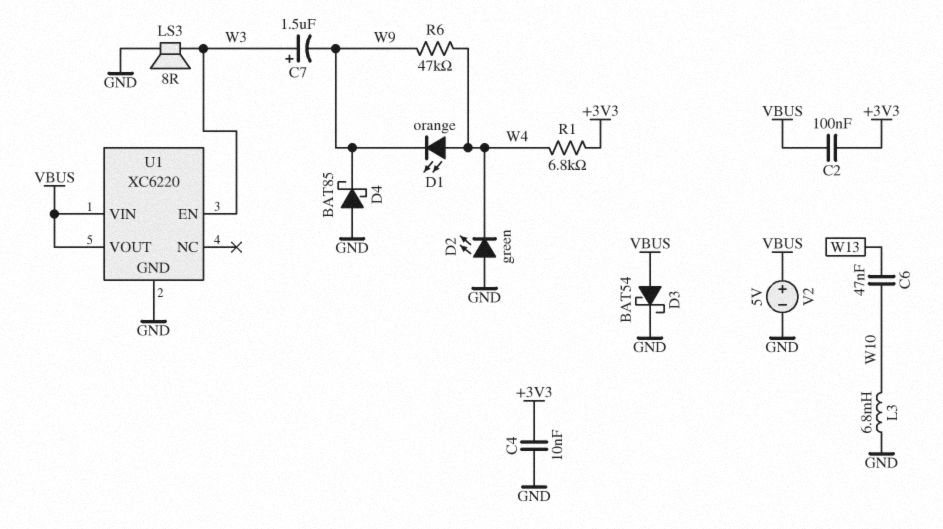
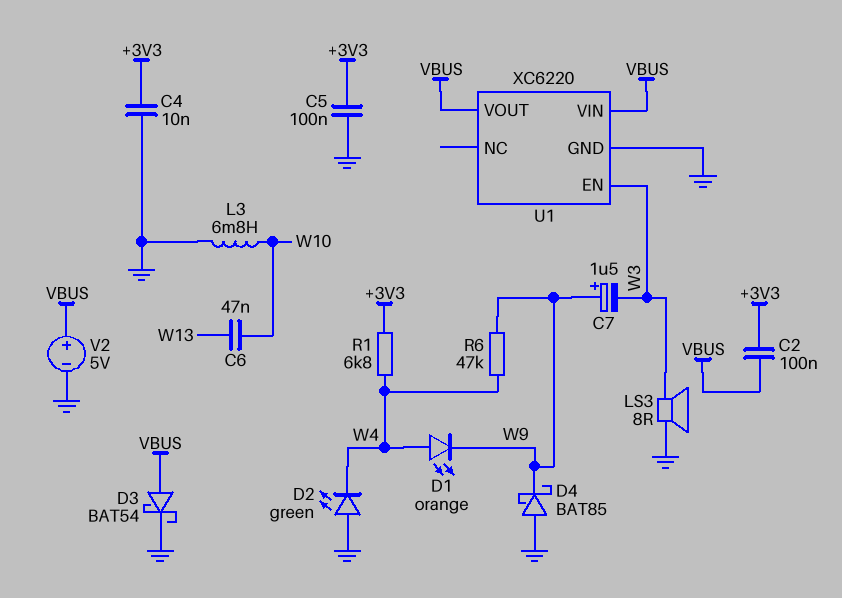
C5: none -> 100nF (+3V3, GND)
C7: 1.5uF (plus W3, minus W9) -> 1.5uF (plus W9, minus W3)

